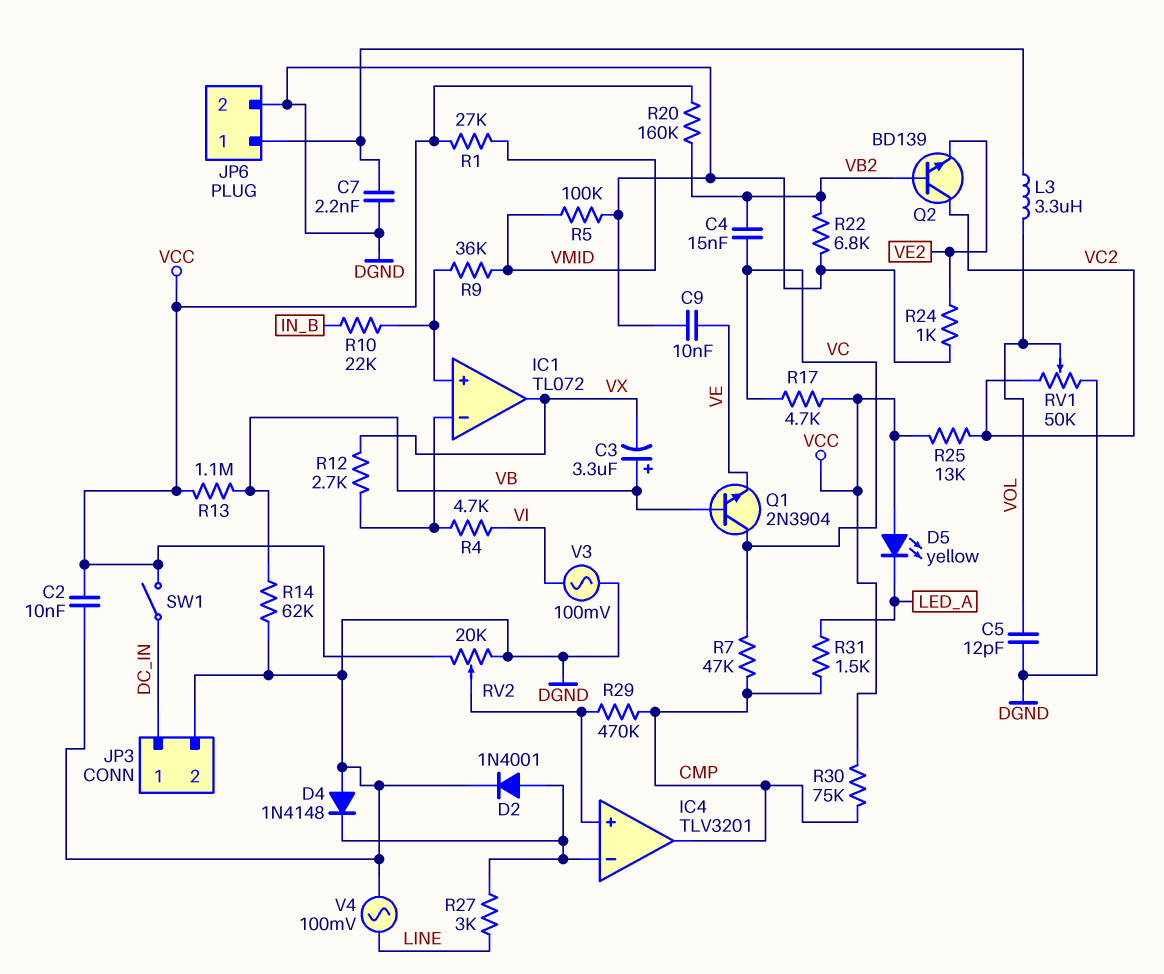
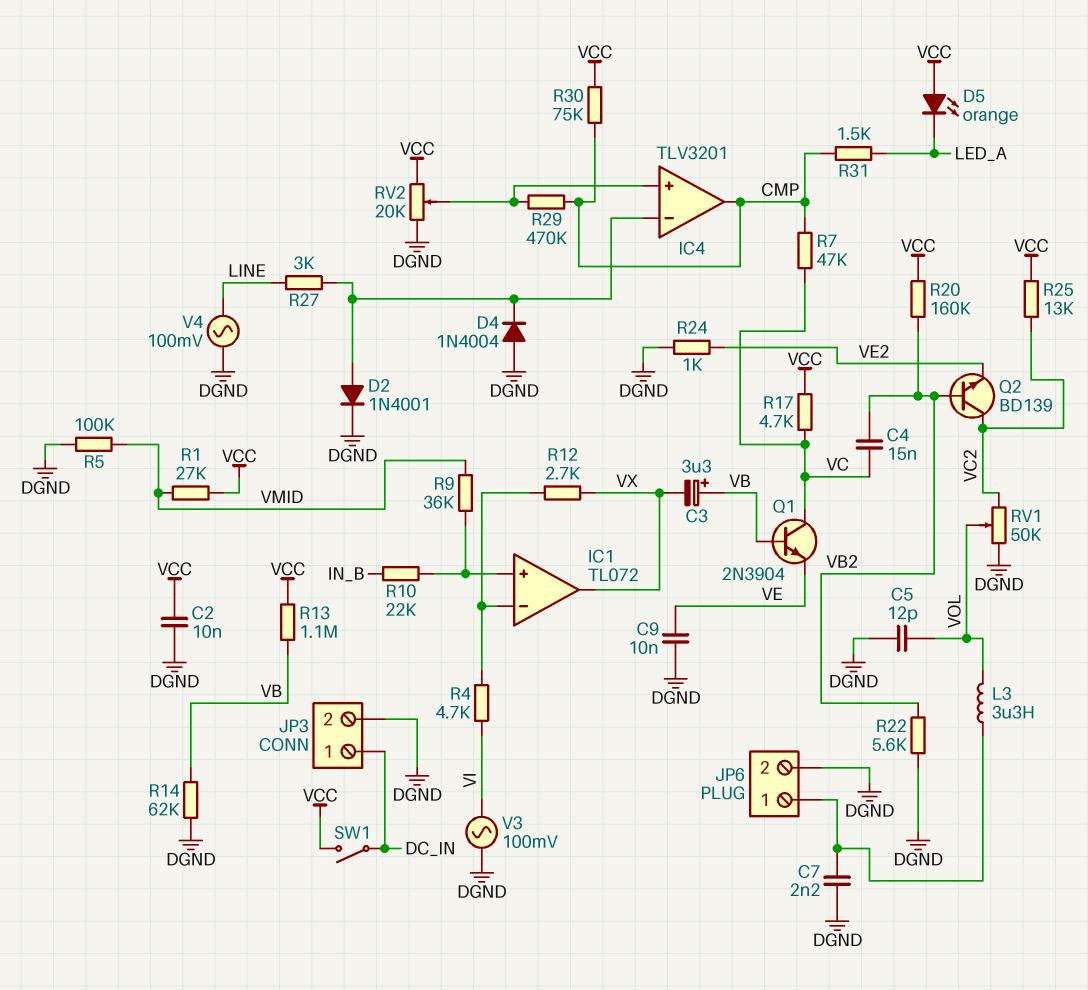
D4: diode 1N4148 (A DGND, K IC4/in-) -> diode 1N4004 (A DGND, K IC4/in-)
D5: LED yellow (A VCC, K LED_A) -> LED orange (A VCC, K LED_A)
R22: 6.8k (DGND, VB2) -> 5.6k (DGND, VB2)

